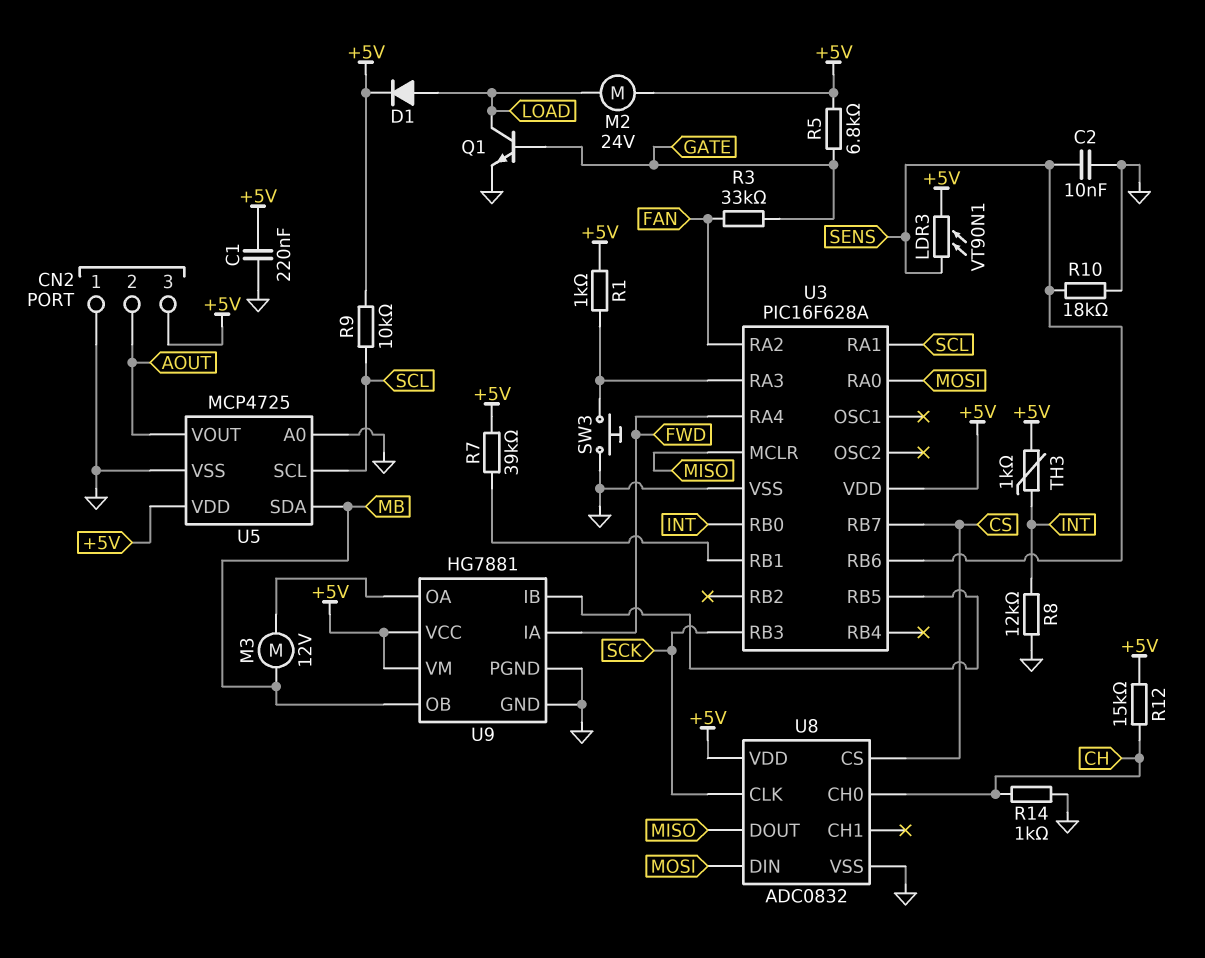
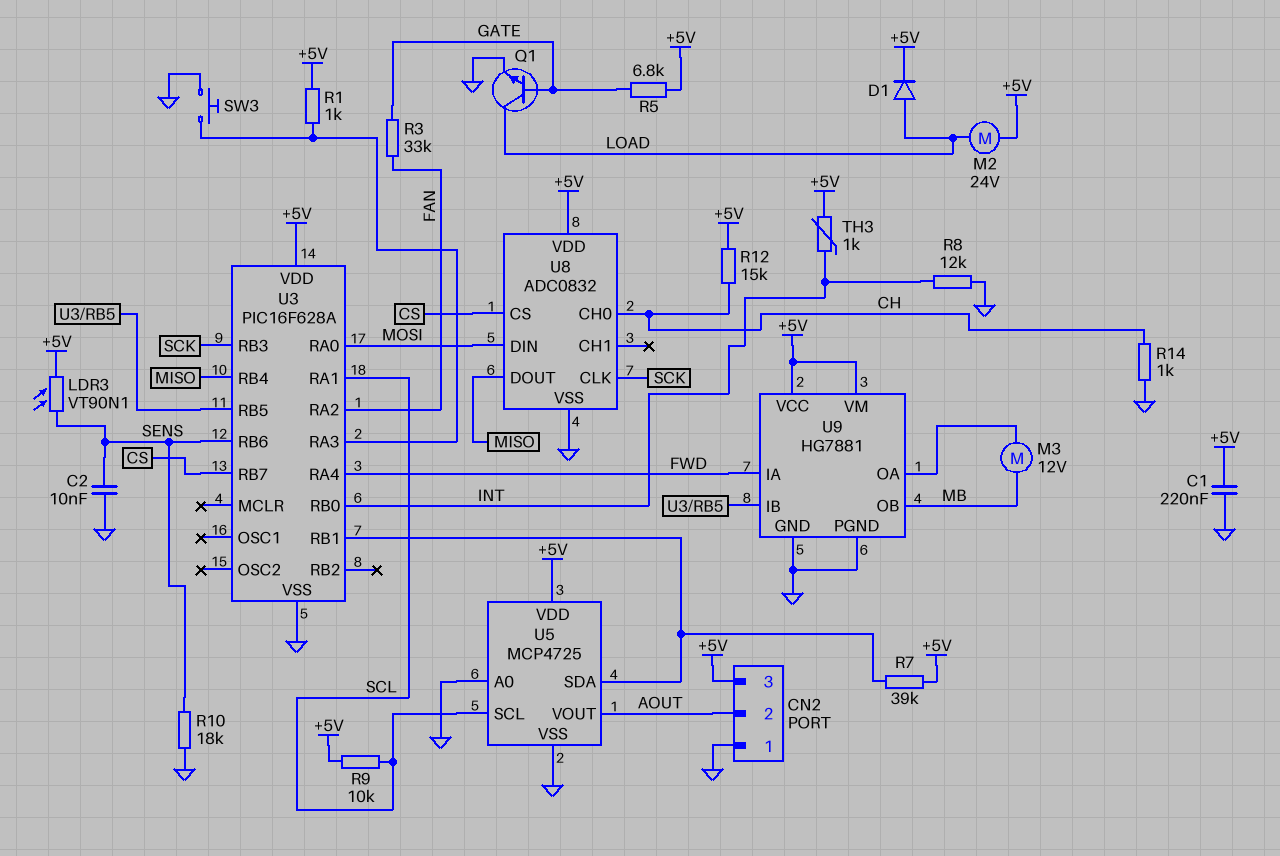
U3 pin MCLR: MISO -> none
U3 pin RB4: none -> MISO
U5 pin SDA: MB -> U3/RB1

